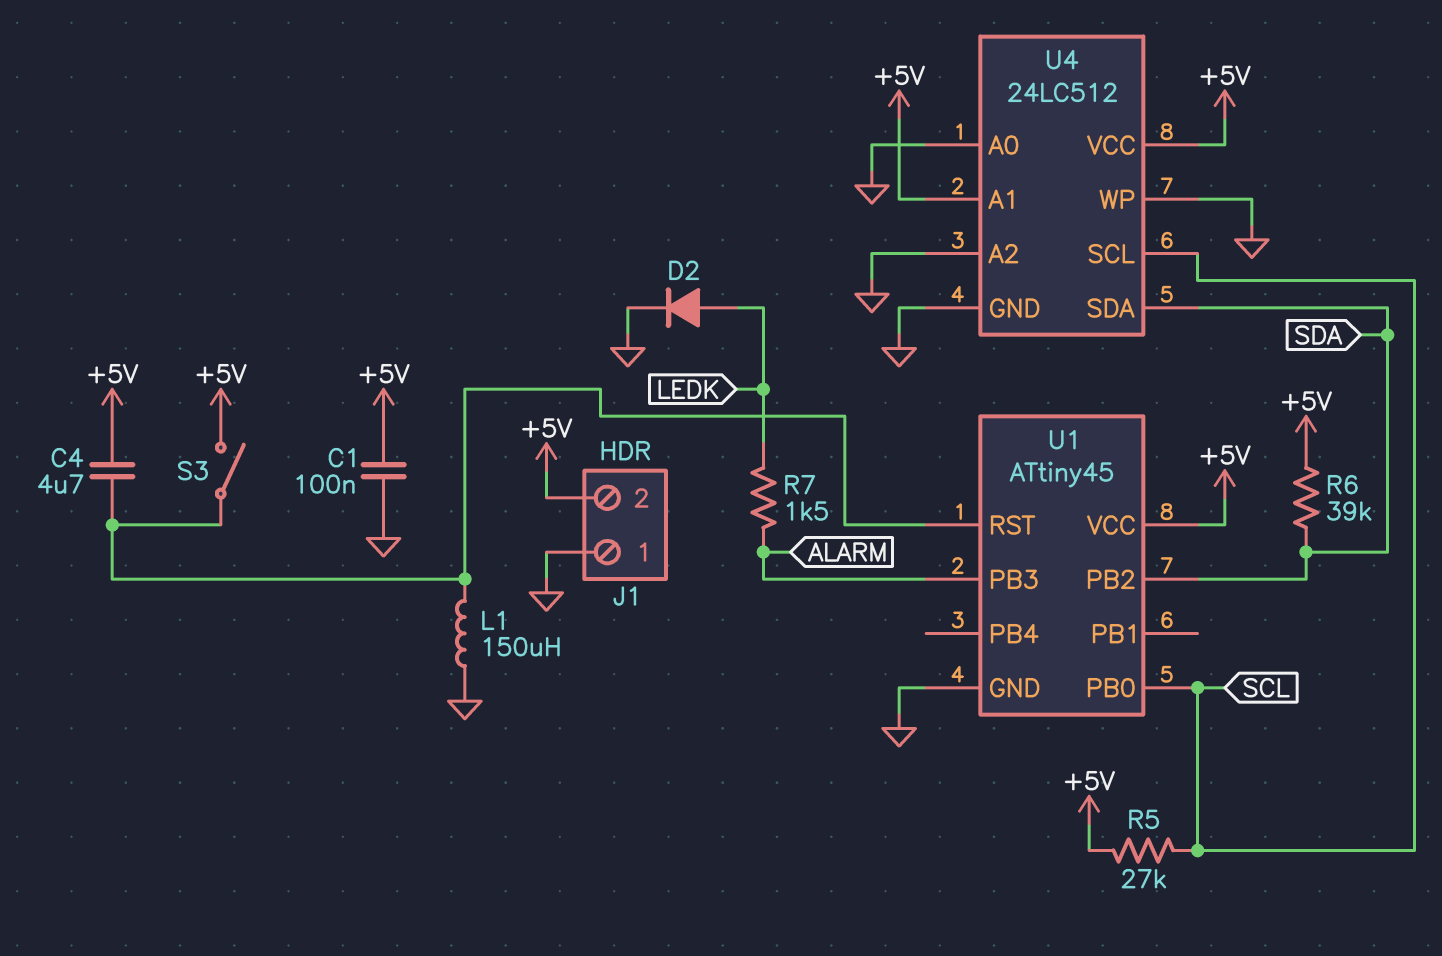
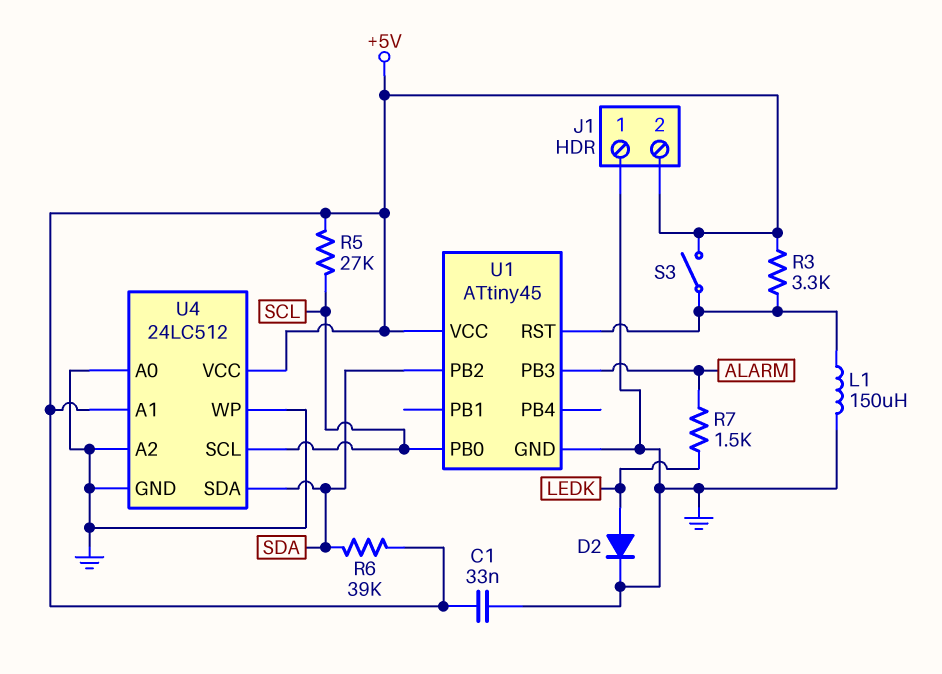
C1: 100nF (+5V, GND) -> 33nF (+5V, GND)
C4: 4.7uF (+5V, U1/RST) -> none
R3: none -> 3.3k (+5V, U1/RST)

